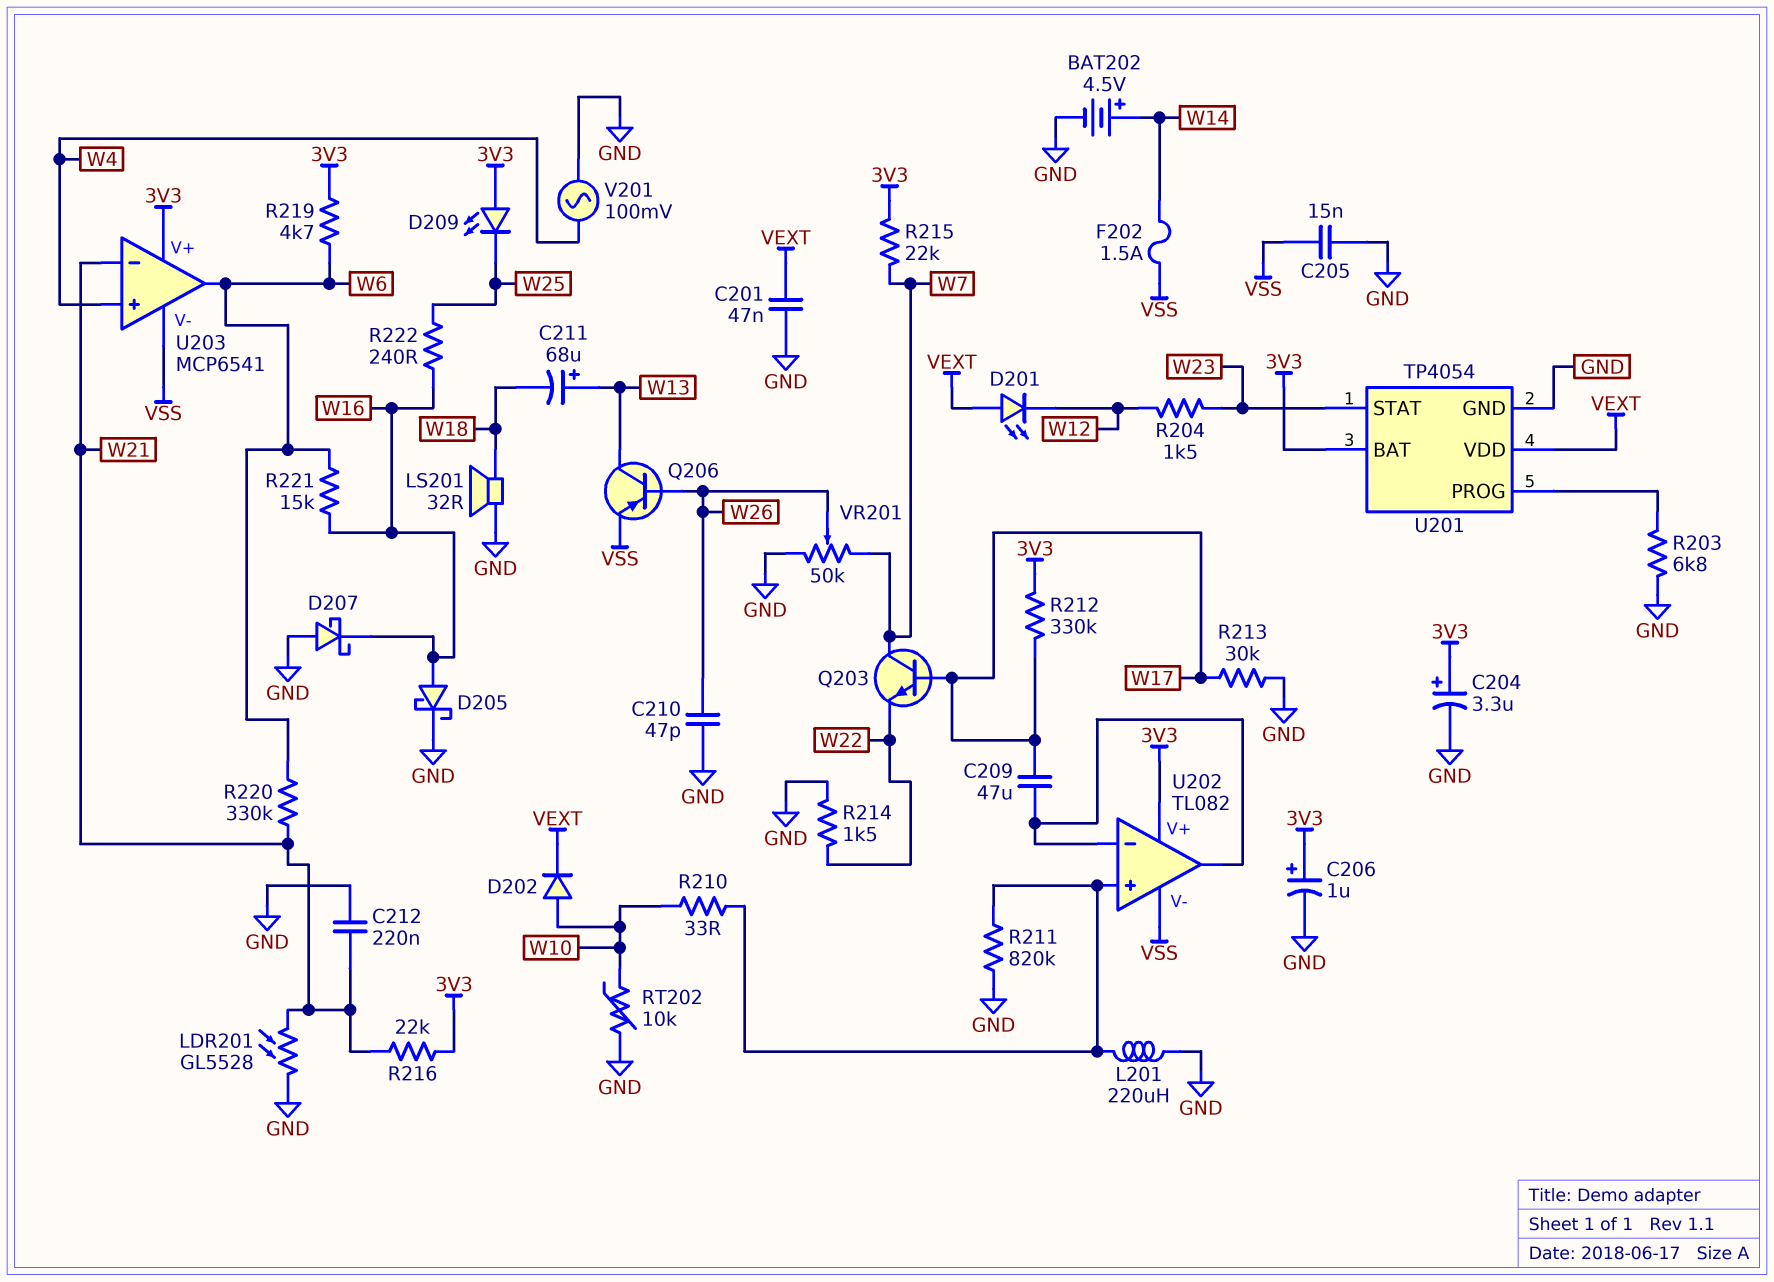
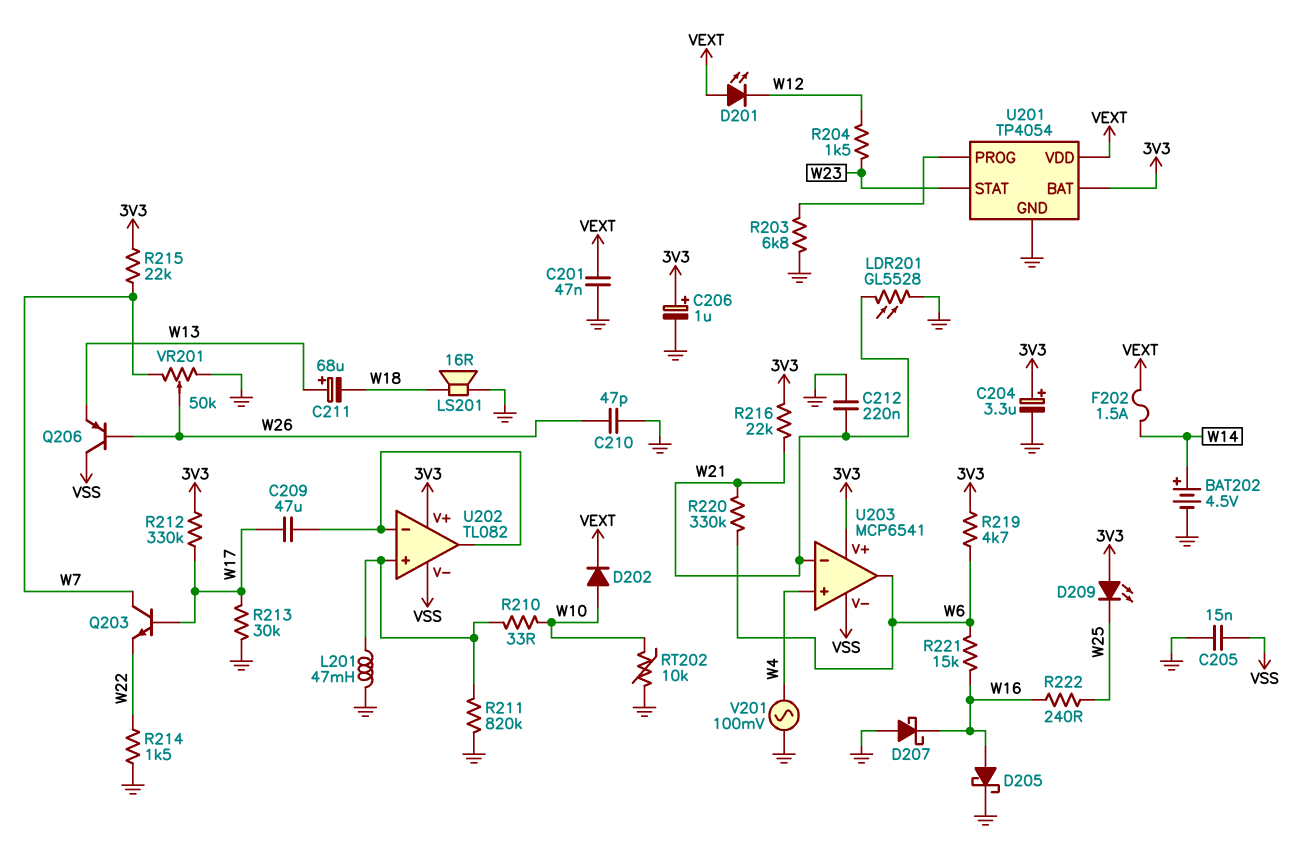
F202: 1.5A (VSS, W14) -> 1.5A (VEXT, W14)
L201: 220uH (GND, U202/in+) -> 47mH (GND, U202/in+)
LS201: speaker 32R (GND, W18) -> speaker 16R (GND, W18)
Q206: PNP (B W26, C W13, E VSS) -> PNP (B W26, C VSS, E W13)

